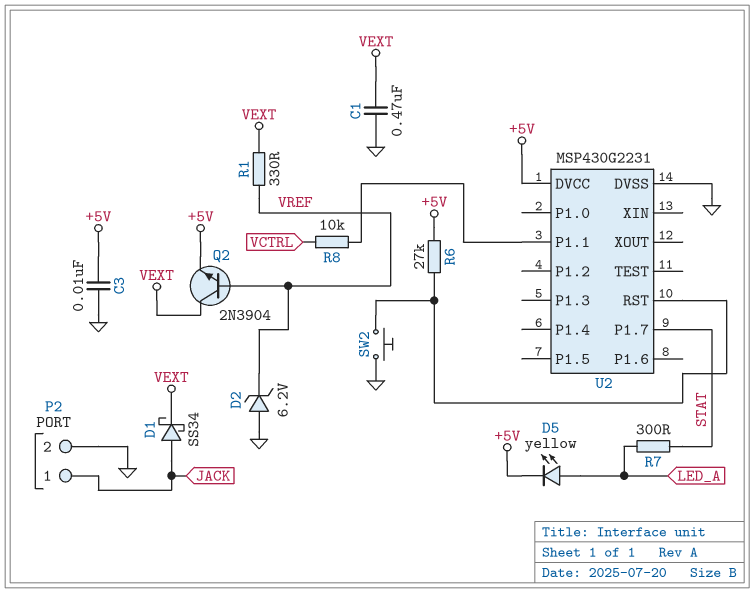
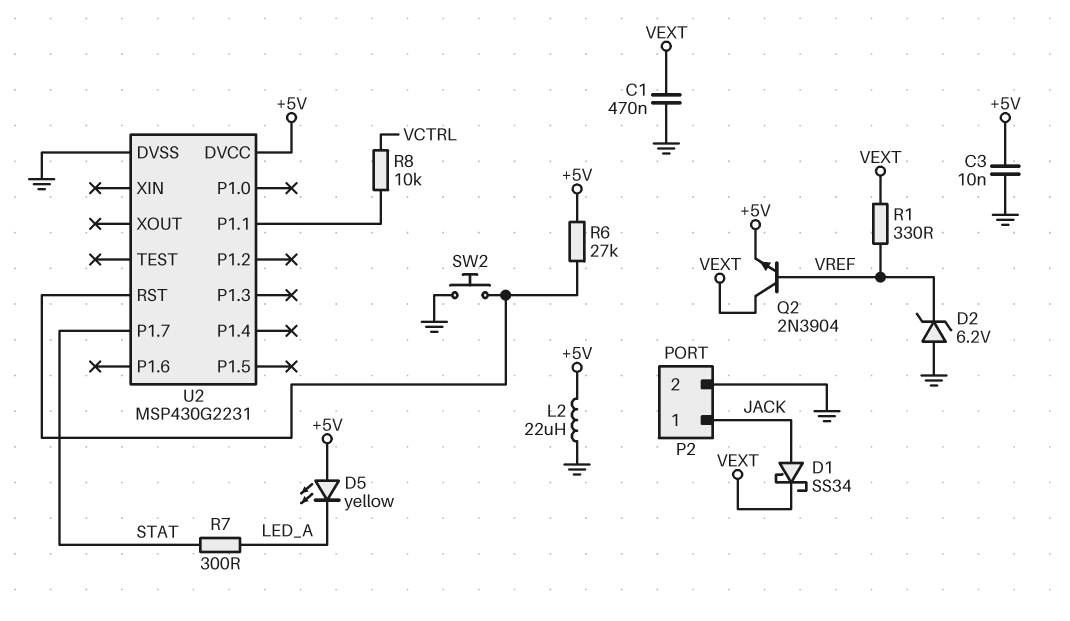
D5: LED yellow (A LED_A, K +5V) -> LED yellow (A +5V, K LED_A)
L2: none -> 22uH (+5V, GND)

